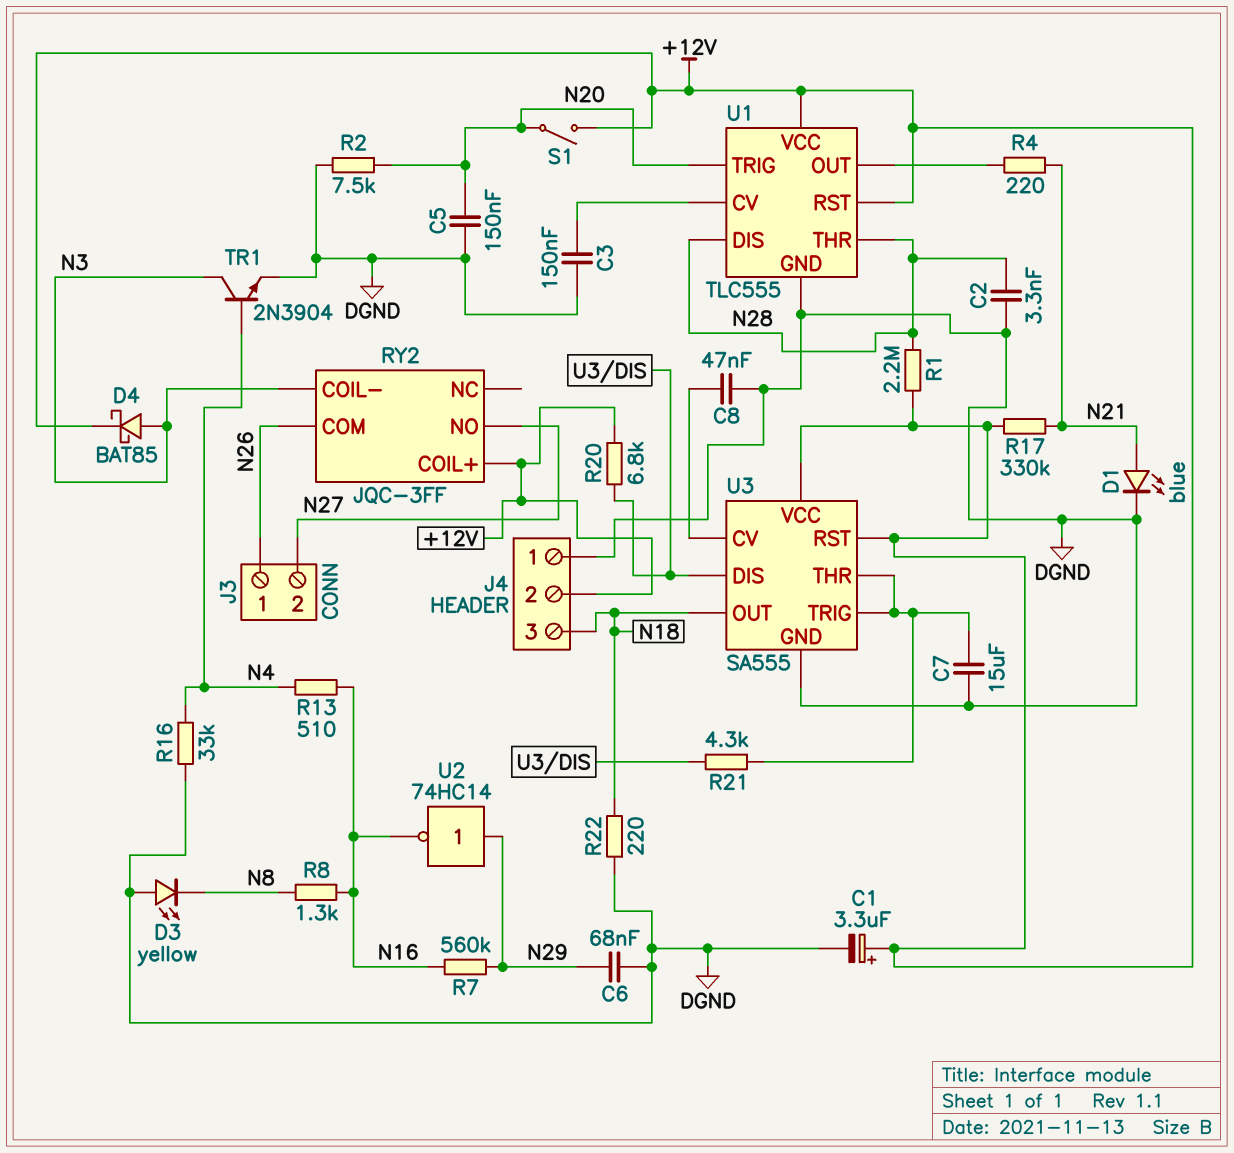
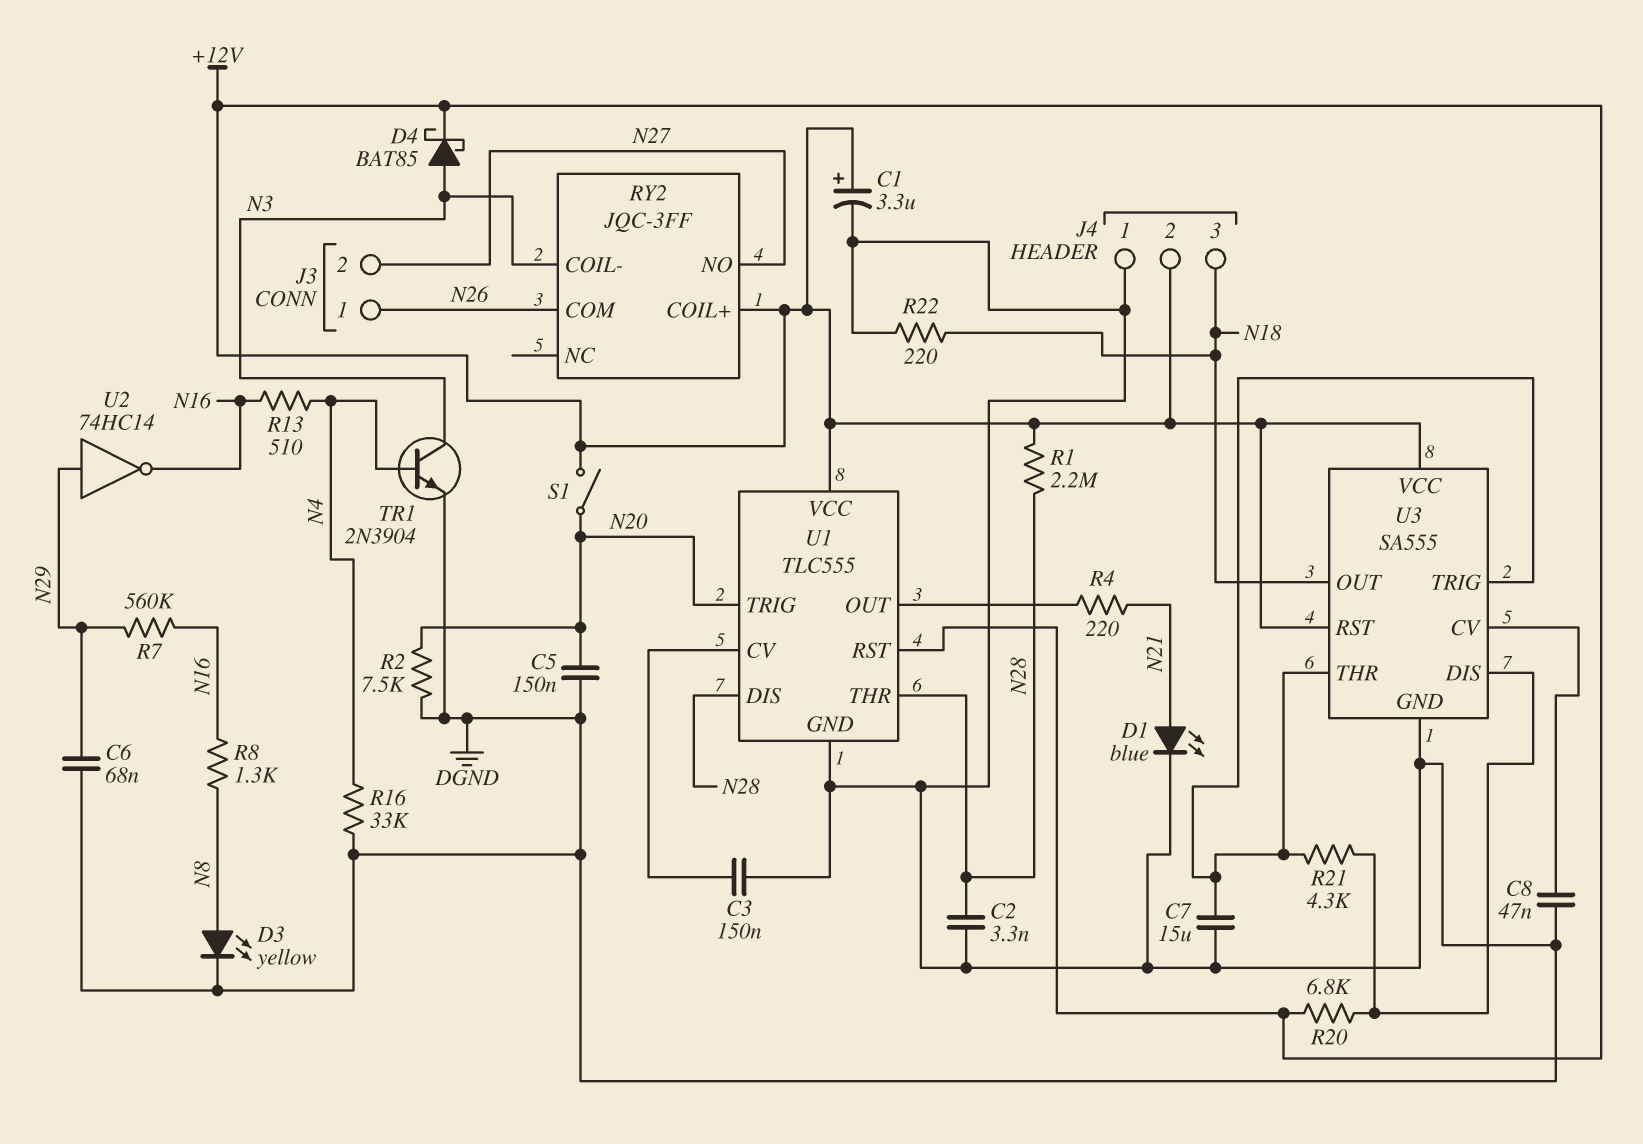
D3: LED yellow (A DGND, K N8) -> LED yellow (A N8, K DGND)
R17: 330k (+12V, N21) -> none

